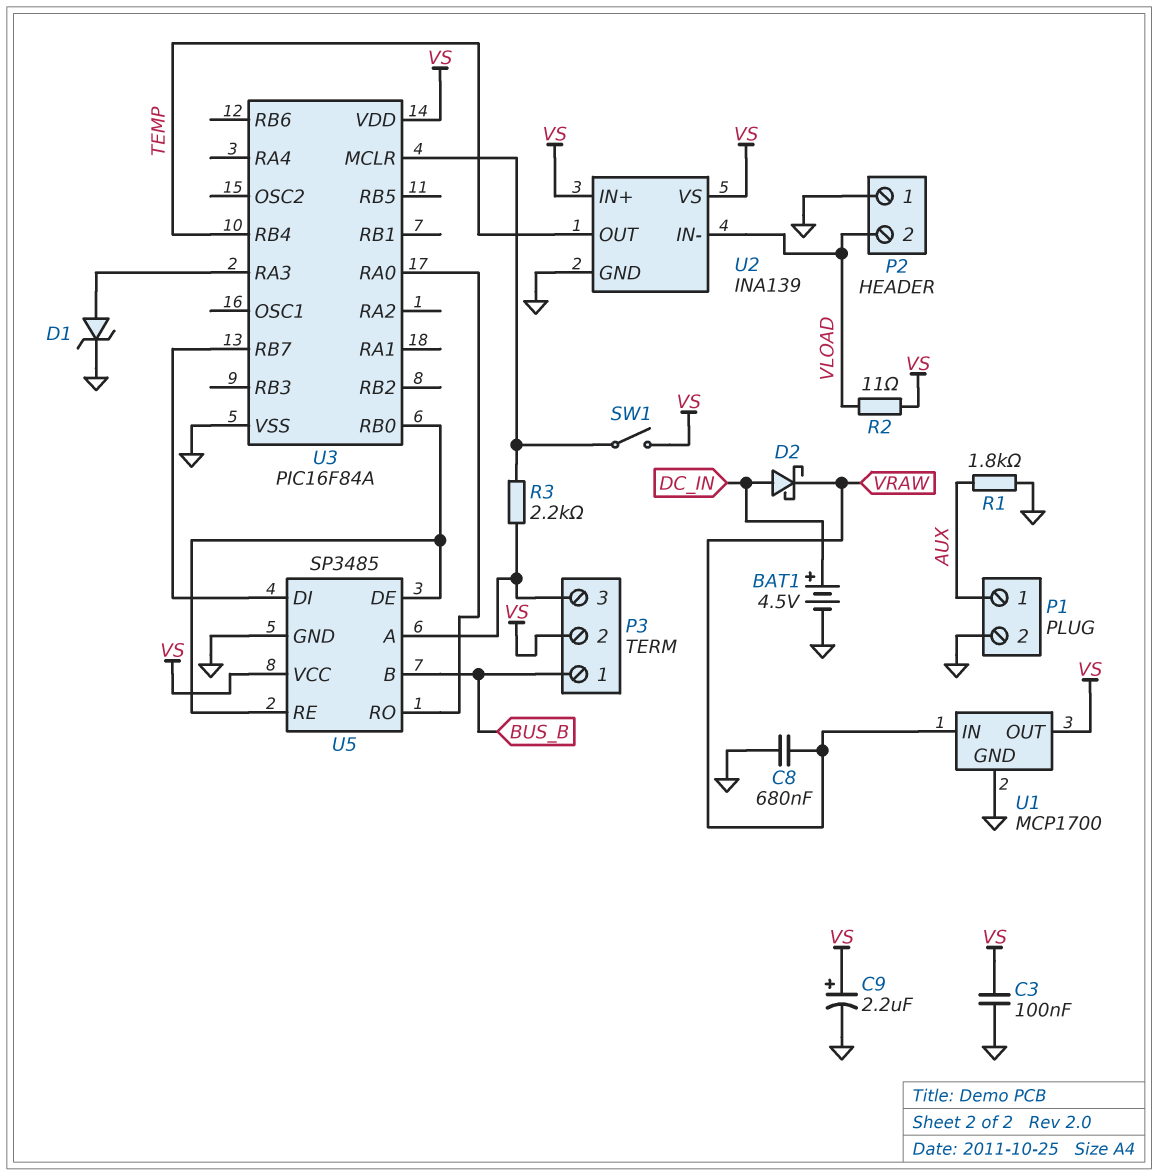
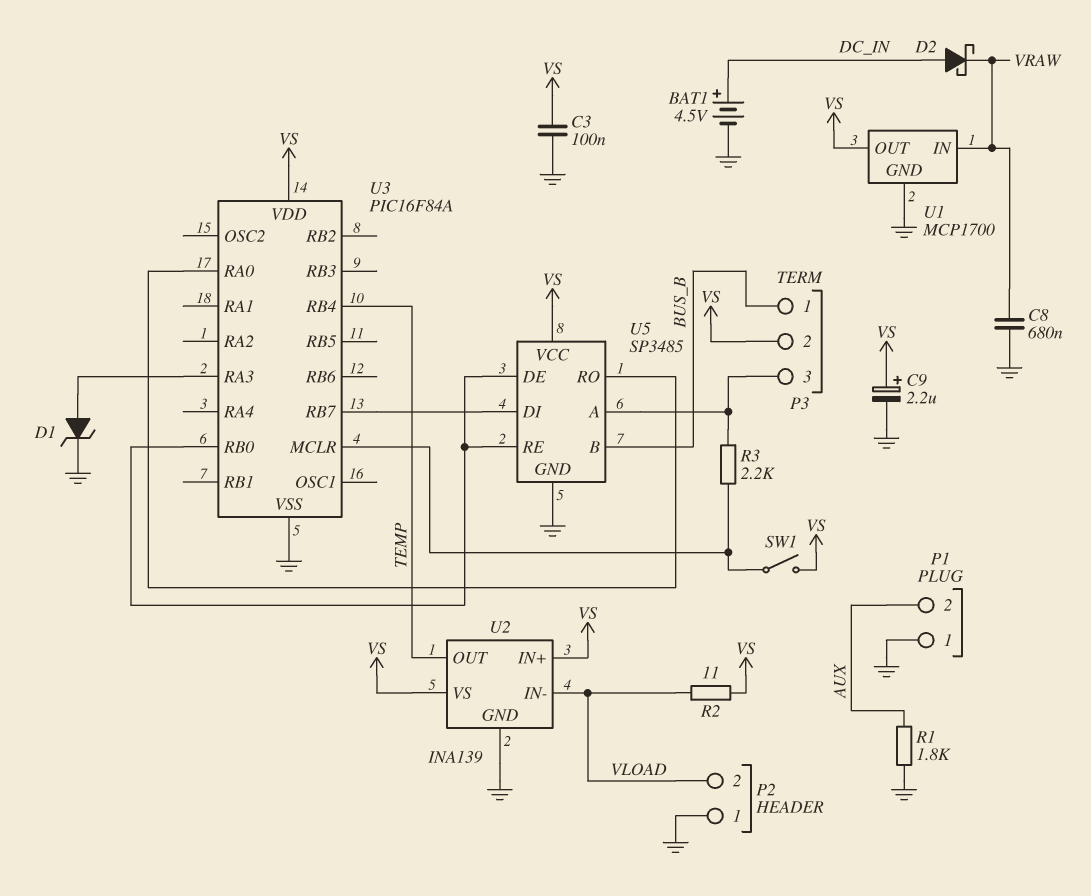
P1 pin 1: AUX -> GND
P1 pin 2: GND -> AUX

